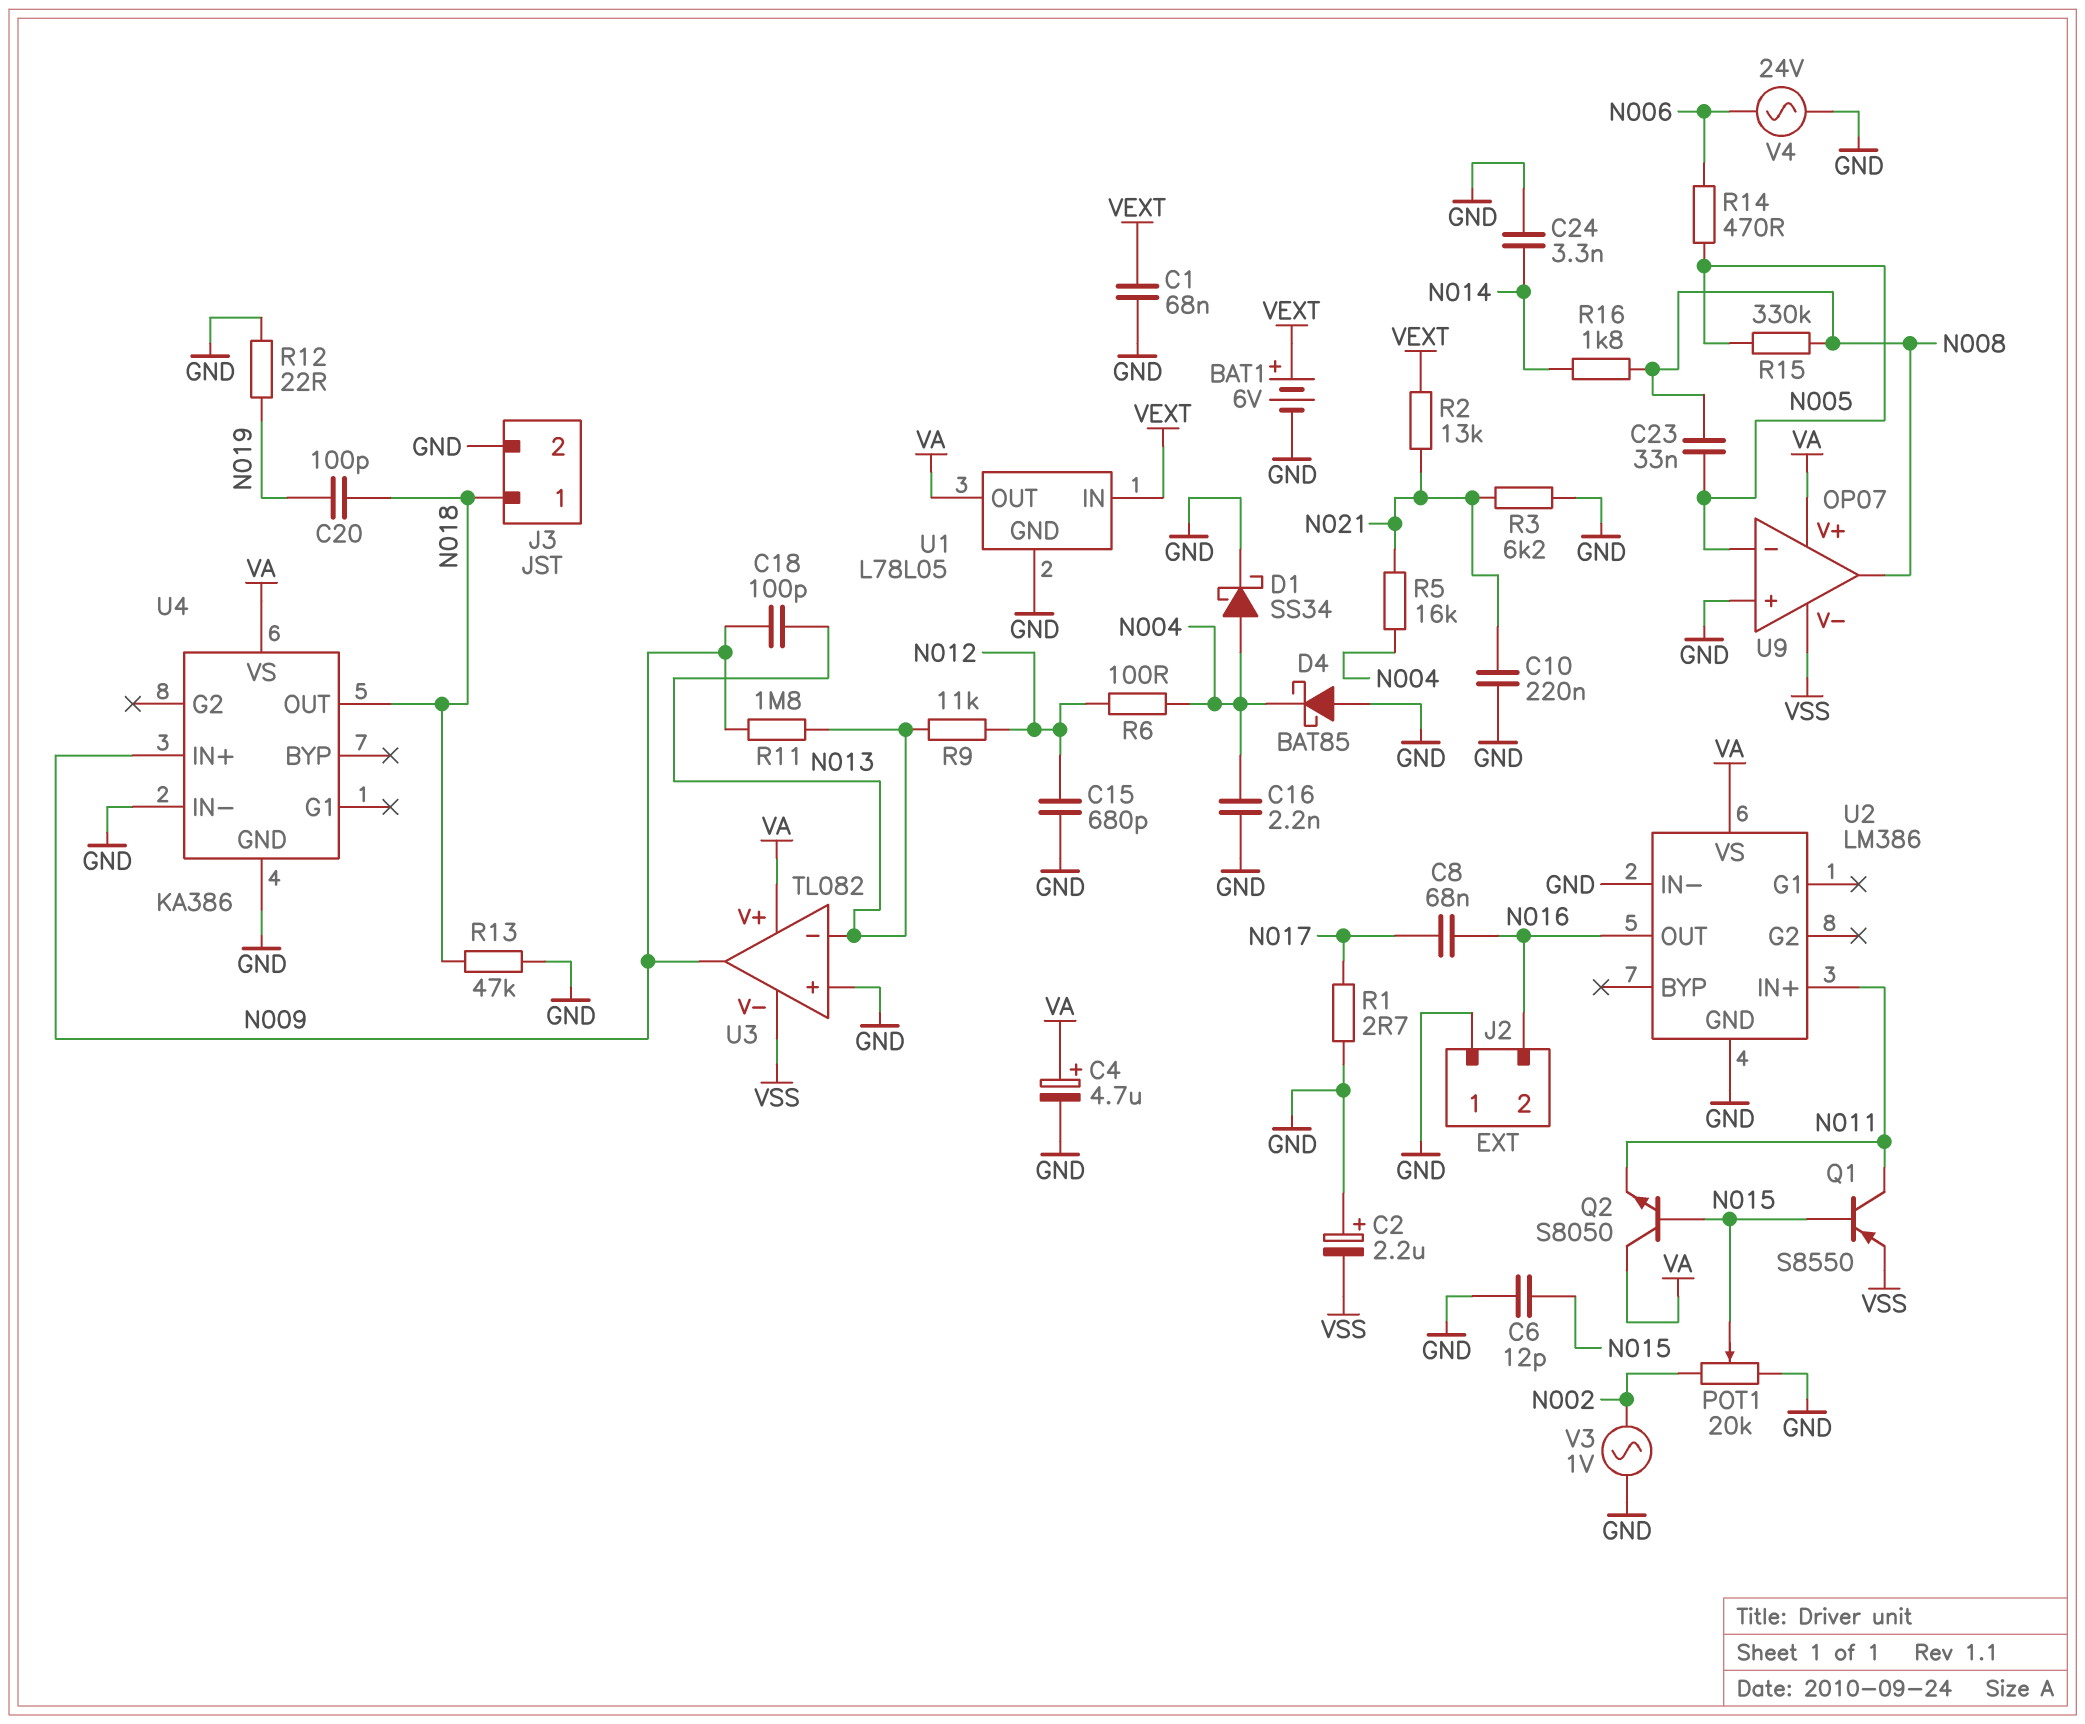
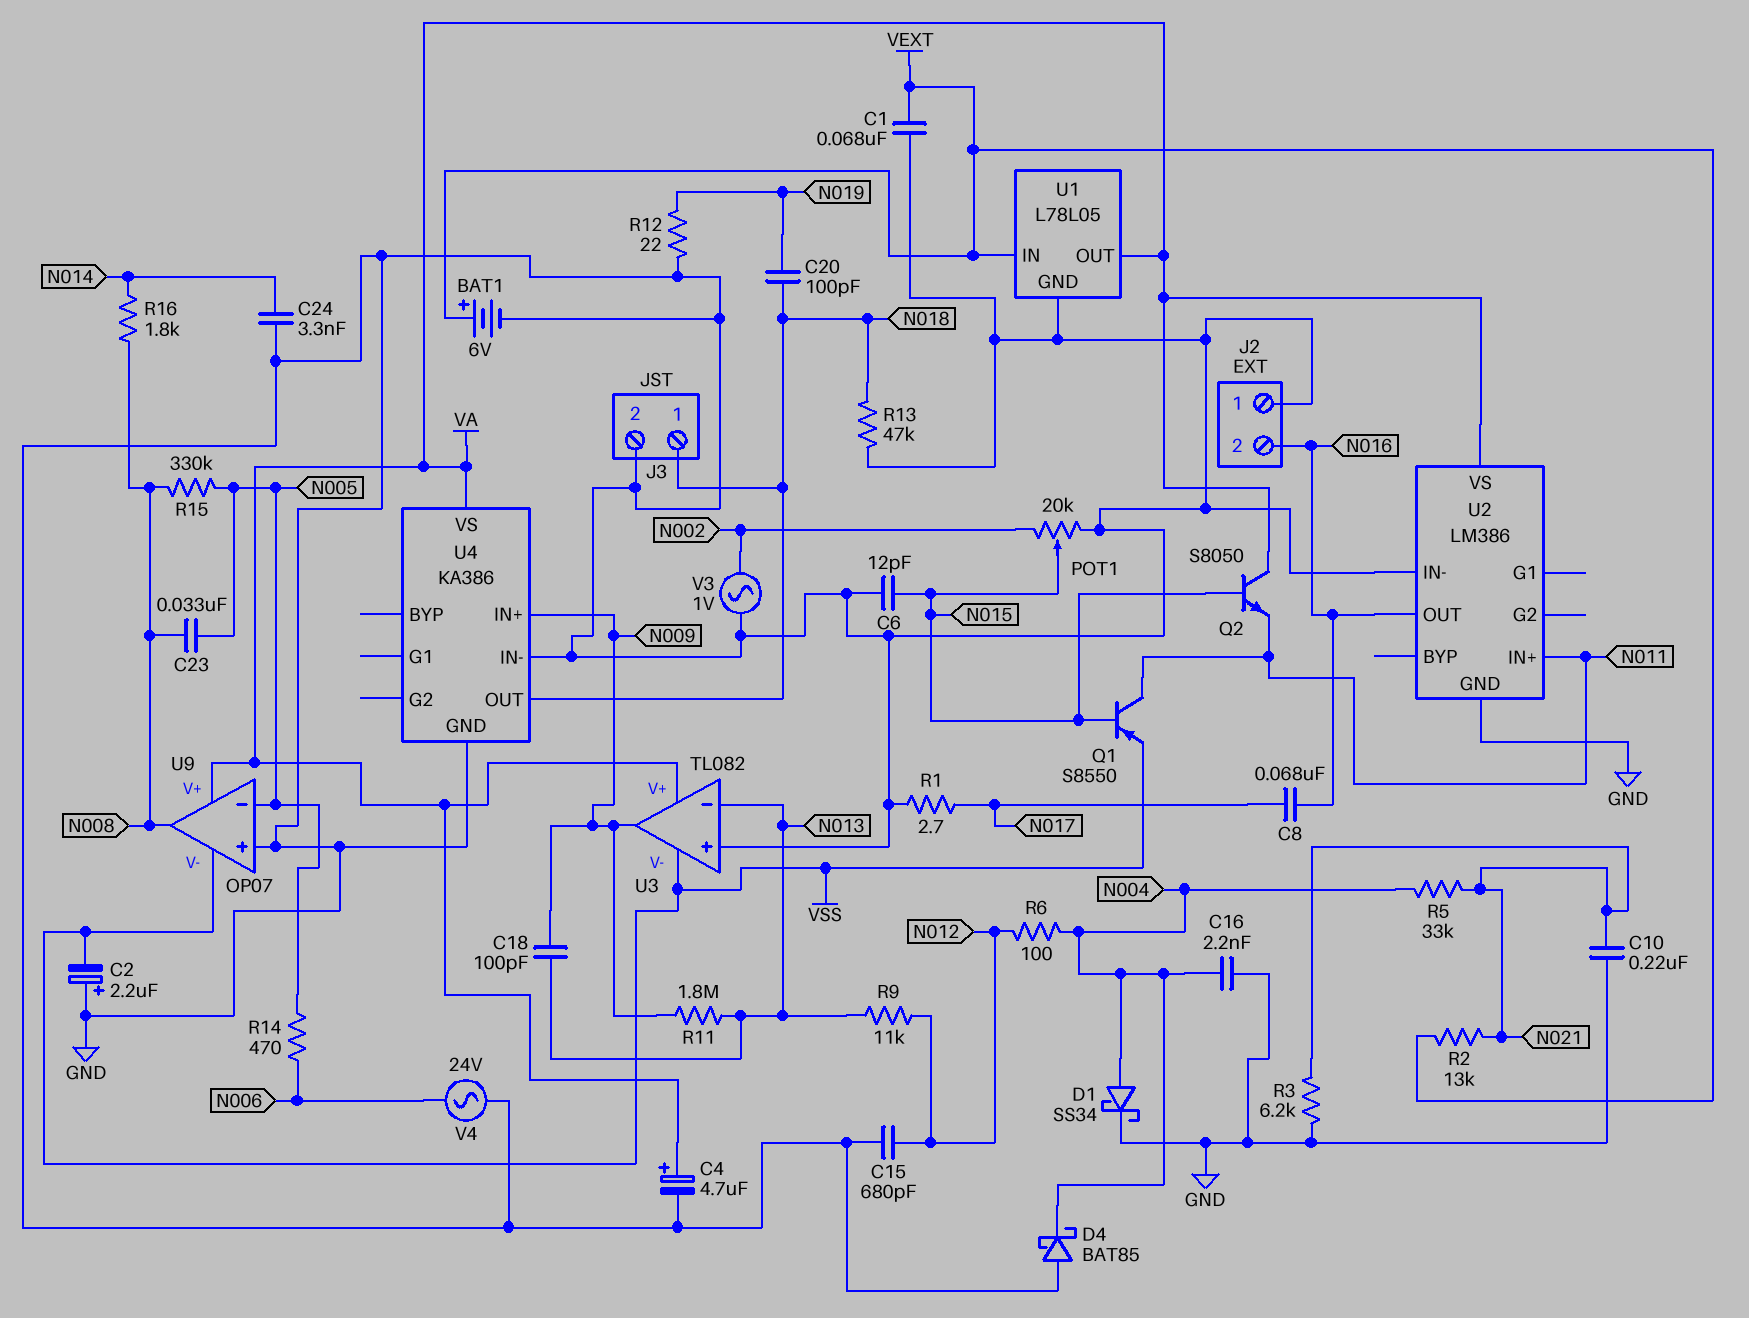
R5: 16k (N004, N021) -> 33k (N004, N021)

